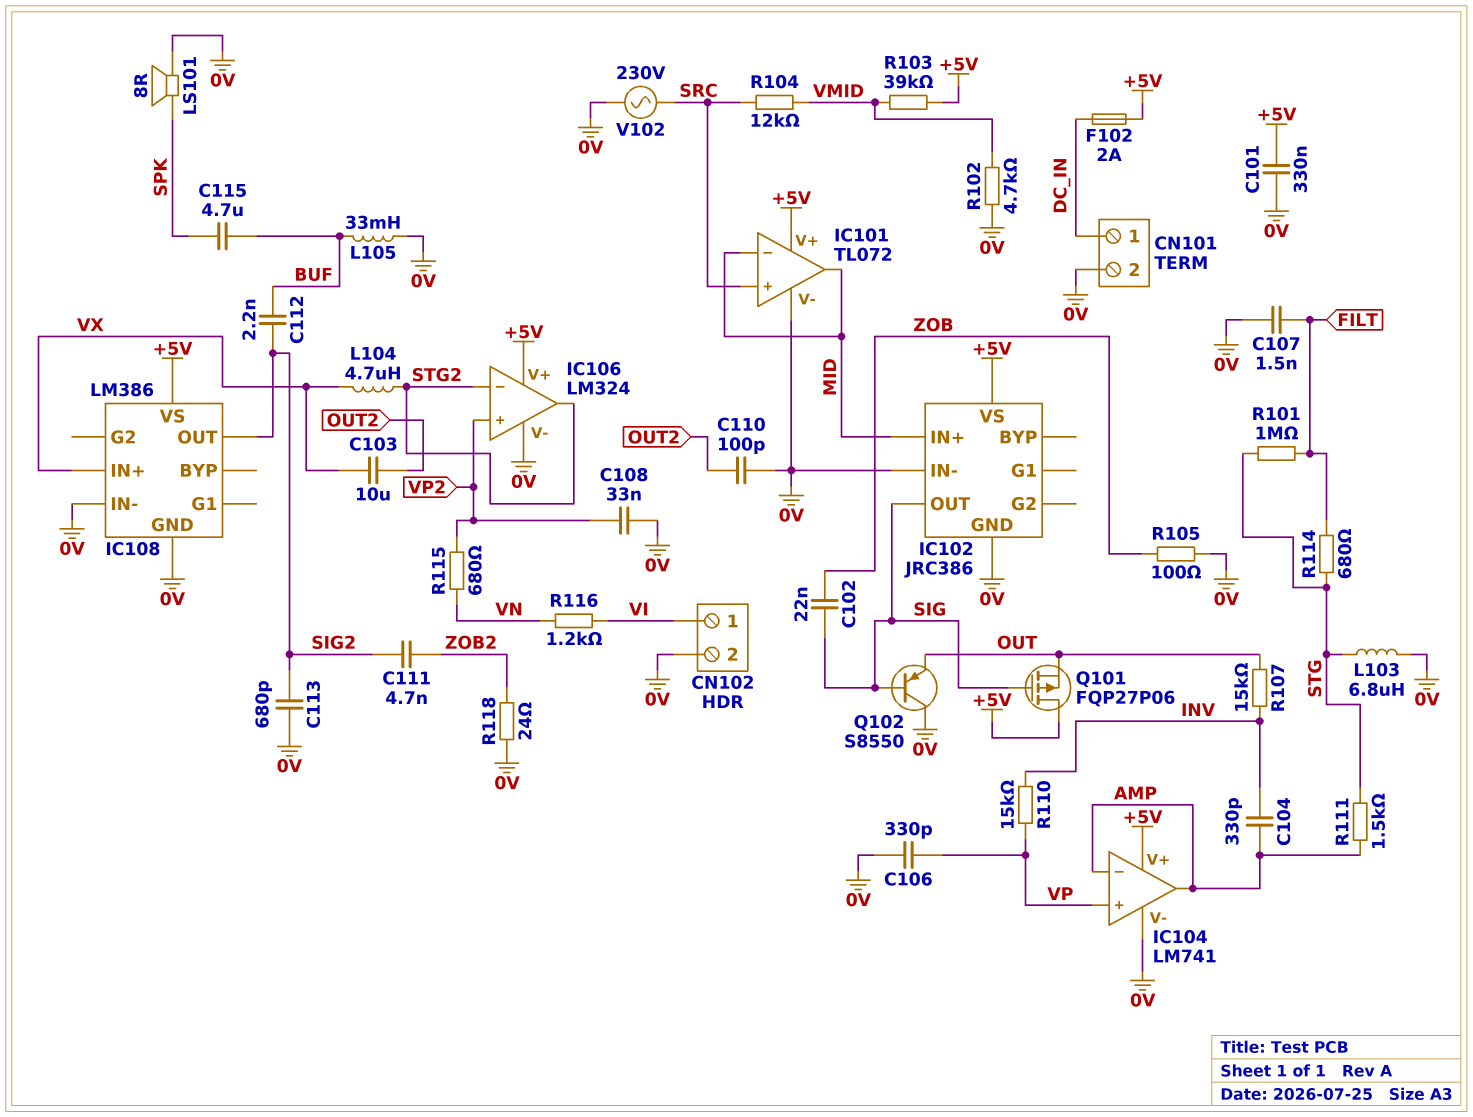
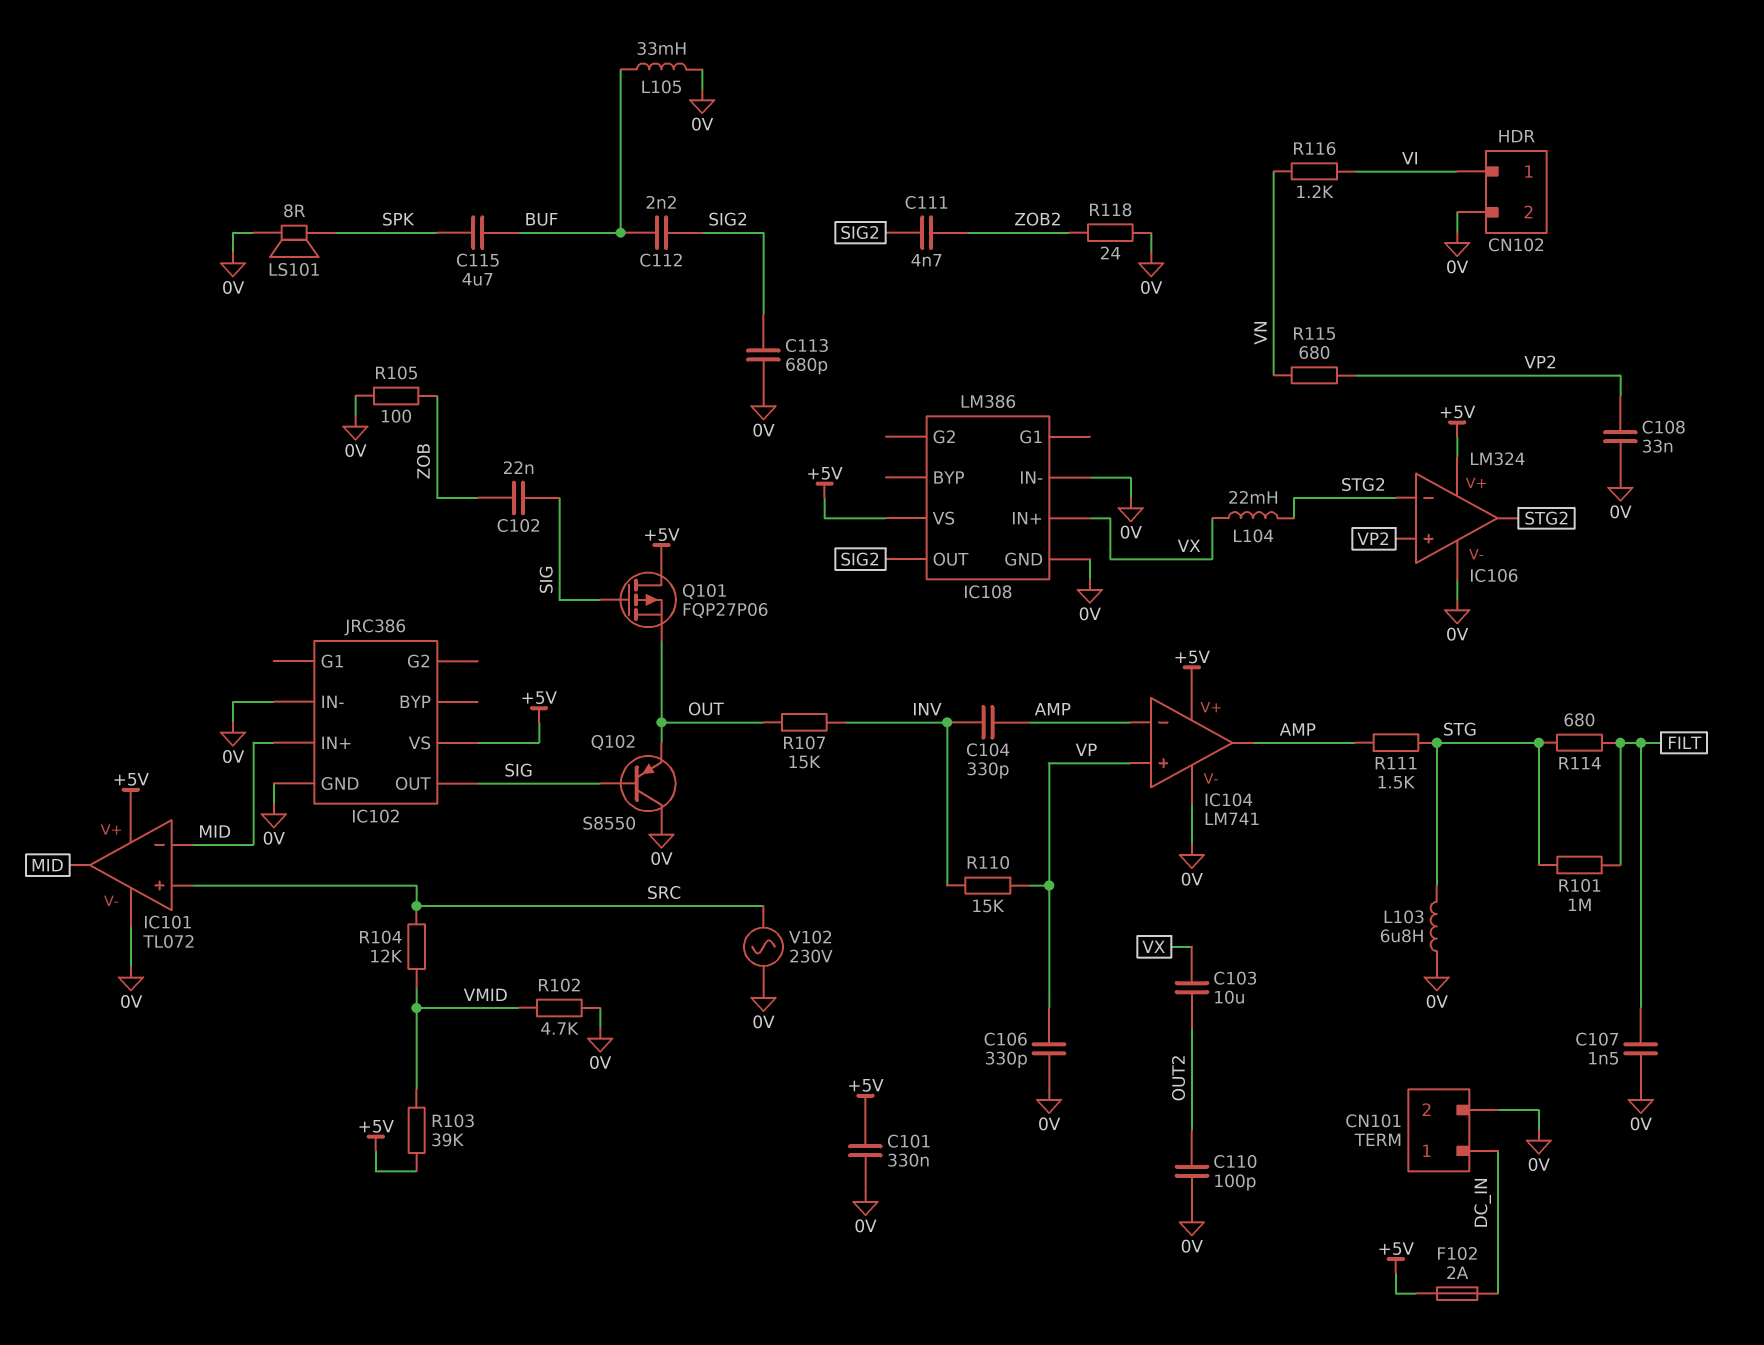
L104: 4.7uH (STG2, VX) -> 22mH (STG2, VX)

